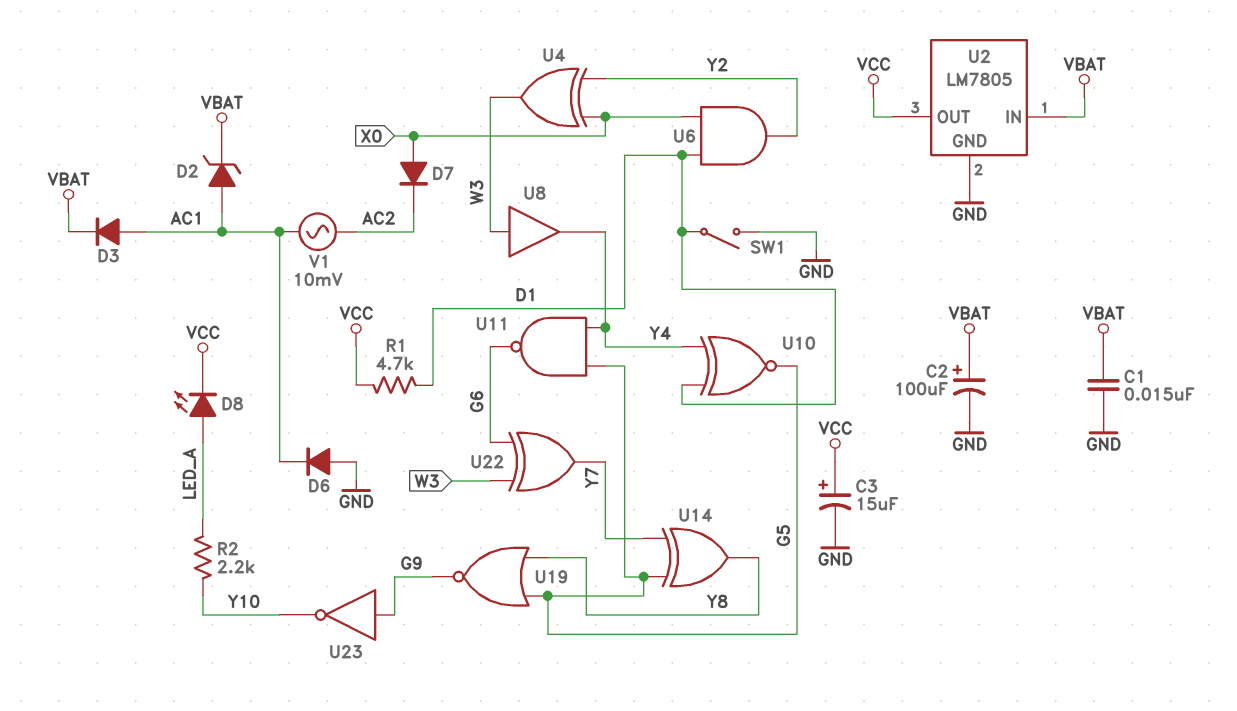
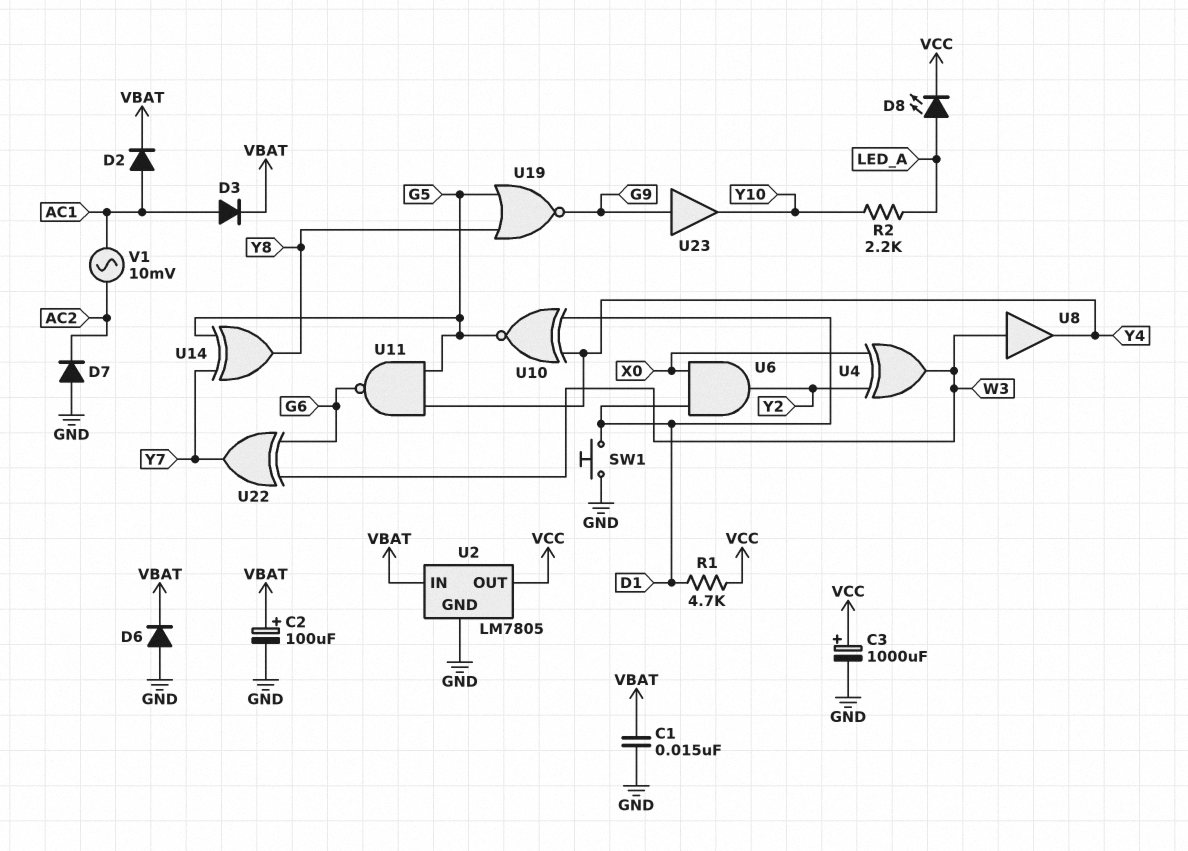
C3: 15uF (plus VCC, minus GND) -> 1000uF (plus VCC, minus GND)
D2: zener (A AC1, K VBAT) -> diode (A AC1, K VBAT)
D6: diode (A GND, K AC1) -> diode (A GND, K VBAT)
D7: diode (A X0, K AC2) -> diode (A GND, K AC2)
SW1: switch (D1, GND) -> button (D1, GND)
U23: NOT (in G9, out Y10) -> buffer (in G9, out Y10)

